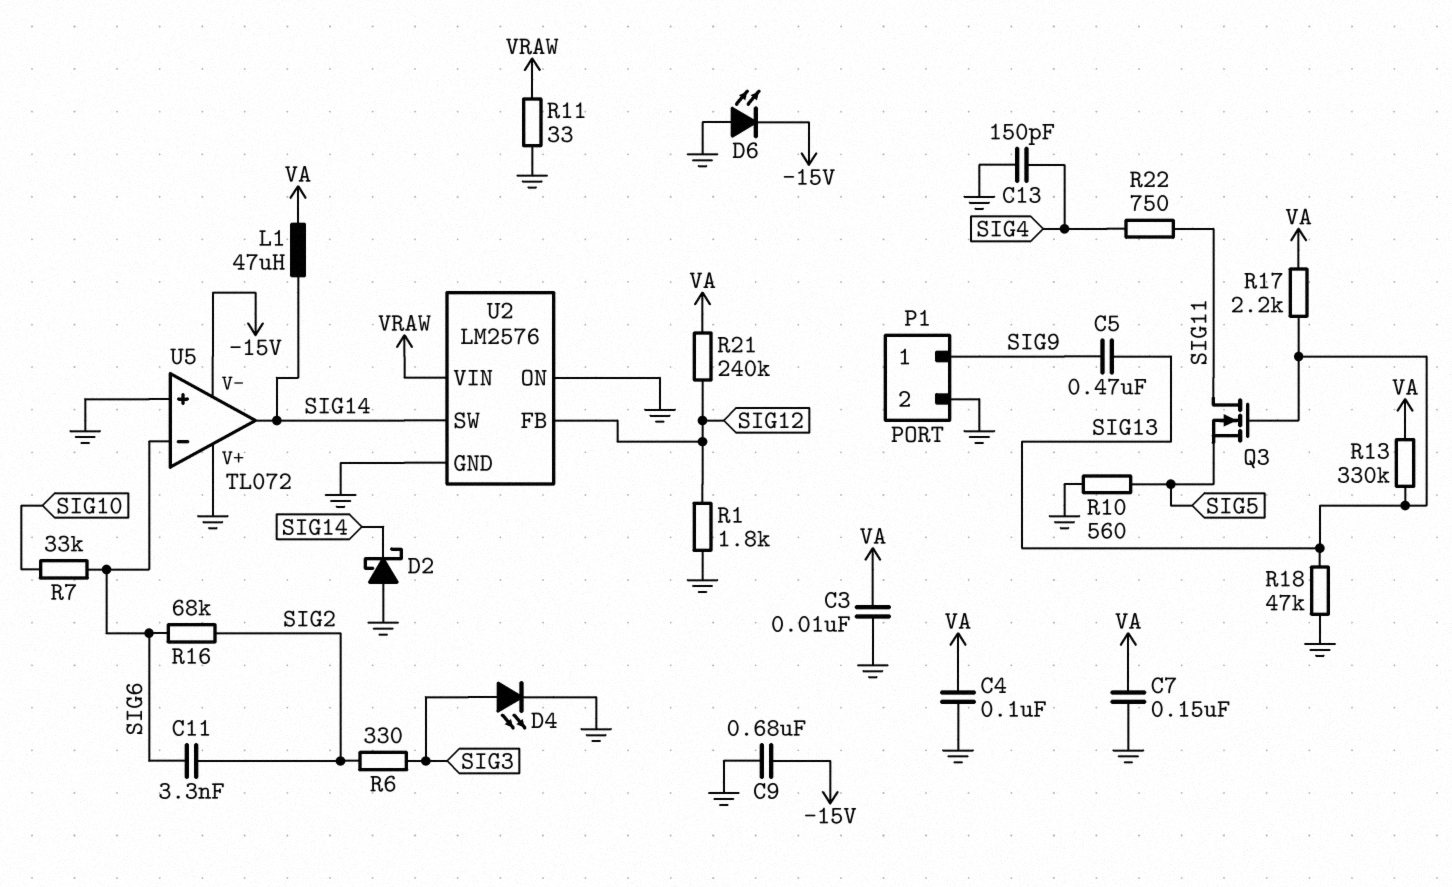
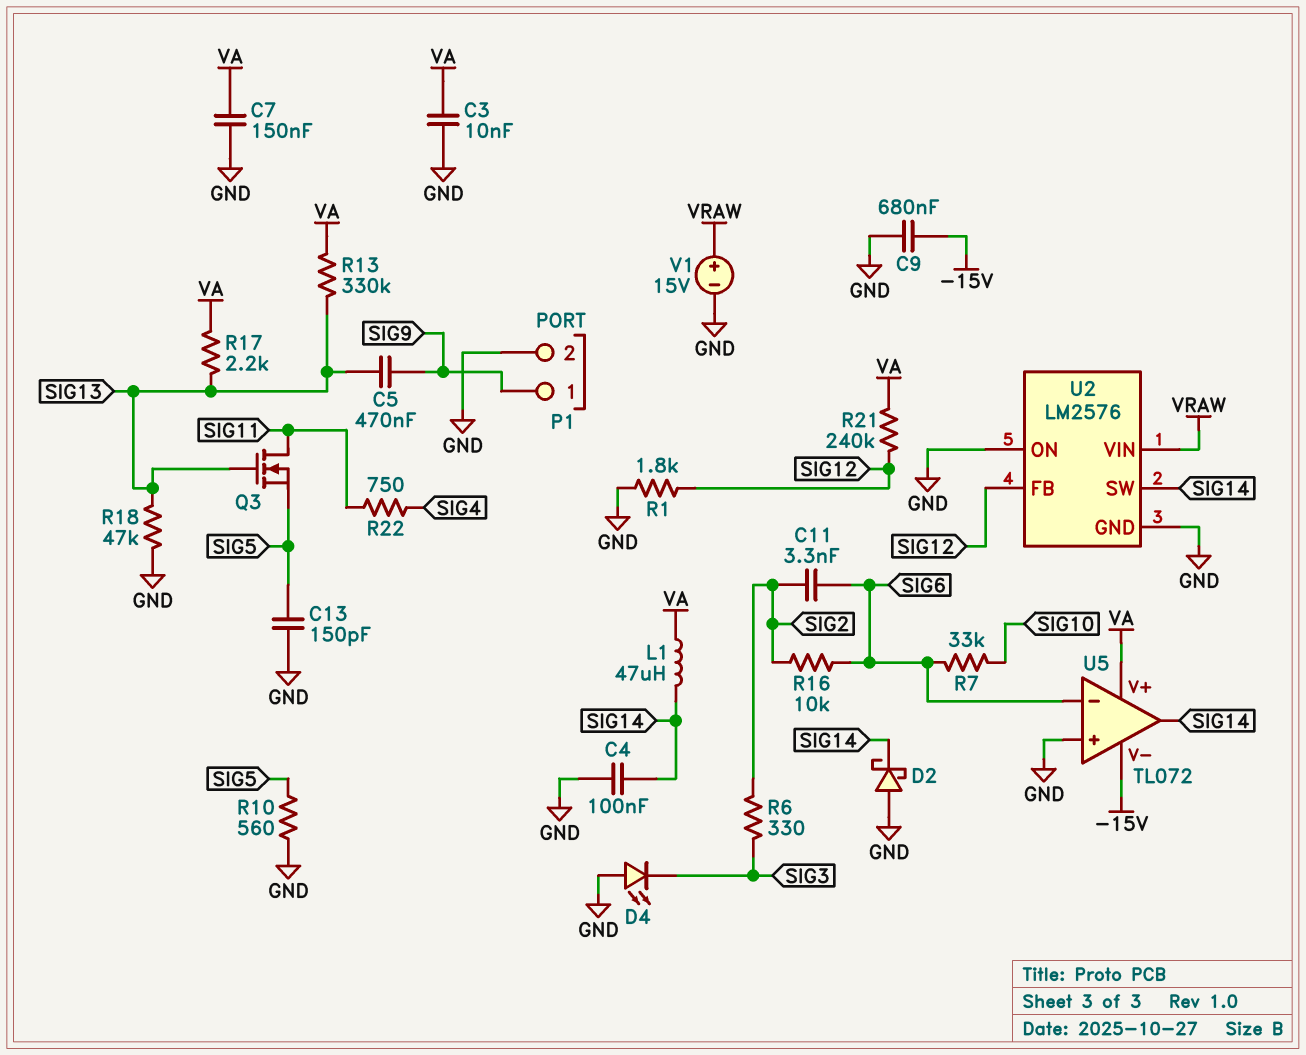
C4: 100nF (GND, VA) -> 100nF (GND, SIG14)
C13: 150pF (GND, SIG4) -> 150pF (GND, SIG5)
D4: LED (A SIG3, K GND) -> LED (A GND, K SIG3)
D6: LED (A GND, K -15V) -> none
R11: 33 (GND, VRAW) -> none
R16: 68k (SIG2, SIG6) -> 10k (SIG2, SIG6)
U5 pin V+: GND -> VA
V1: none -> 15V (plus VRAW, minus GND)

